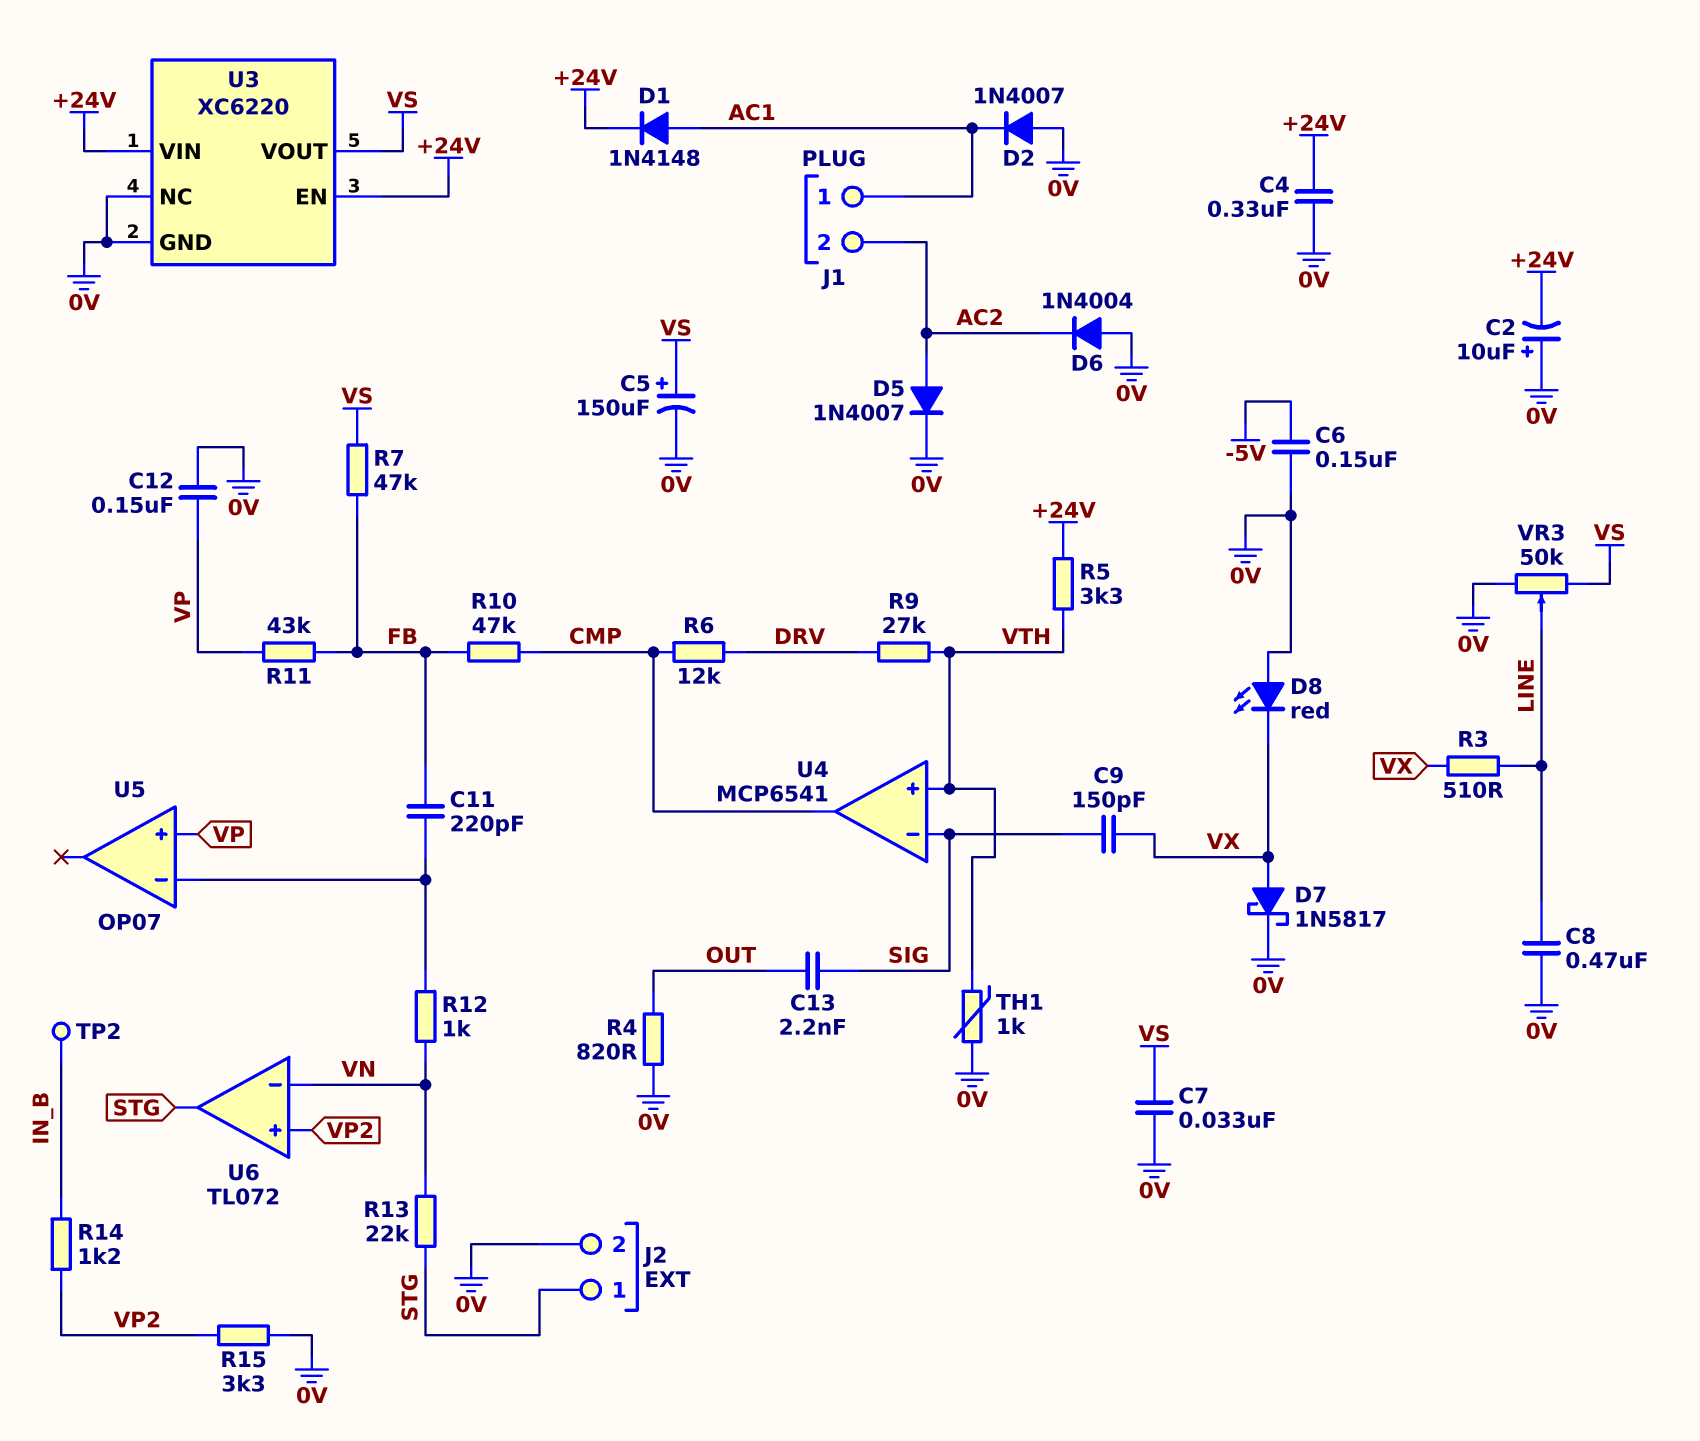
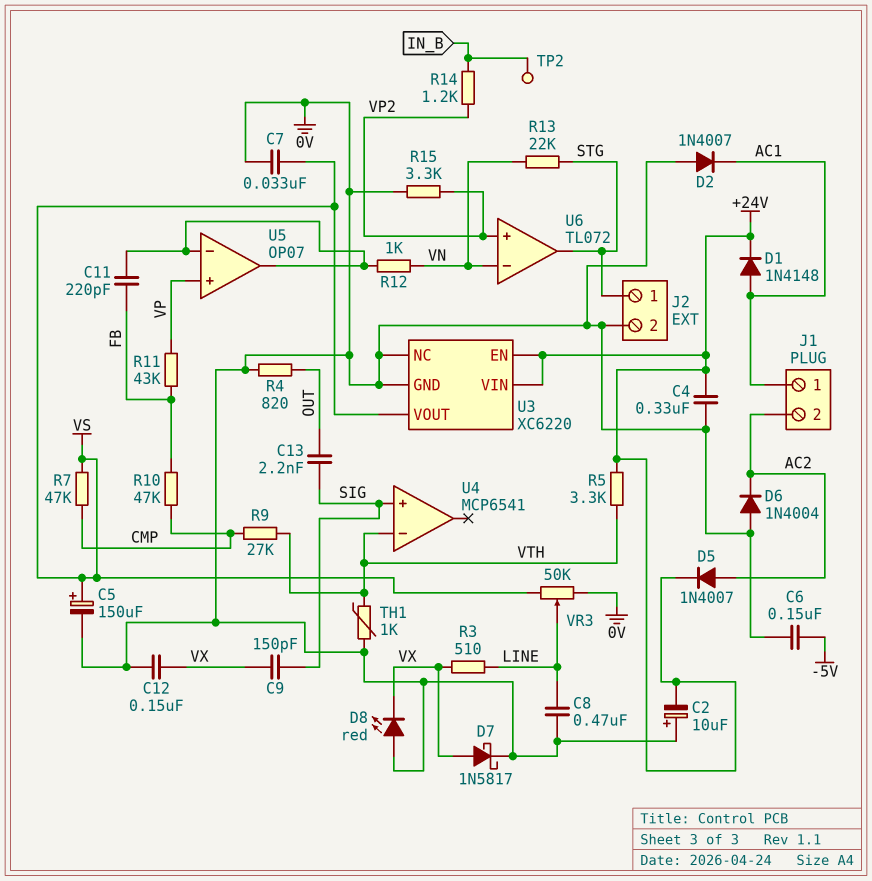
C12: 150nF (0V, VP) -> 150nF (0V, VX)
D5: diode 1N4007 (A AC2, K 0V) -> diode 1N4007 (A AC2, K +24V)
R6: 12k (CMP, DRV) -> none
R7: 47k (FB, VS) -> 47k (CMP, VS)
R9: 27k (DRV, VTH) -> 27k (CMP, VTH)
U4 pin in+: VTH -> SIG
U4 pin in-: SIG -> VTH
U4 pin out: CMP -> none
U5 pin out: none -> U5/in-

